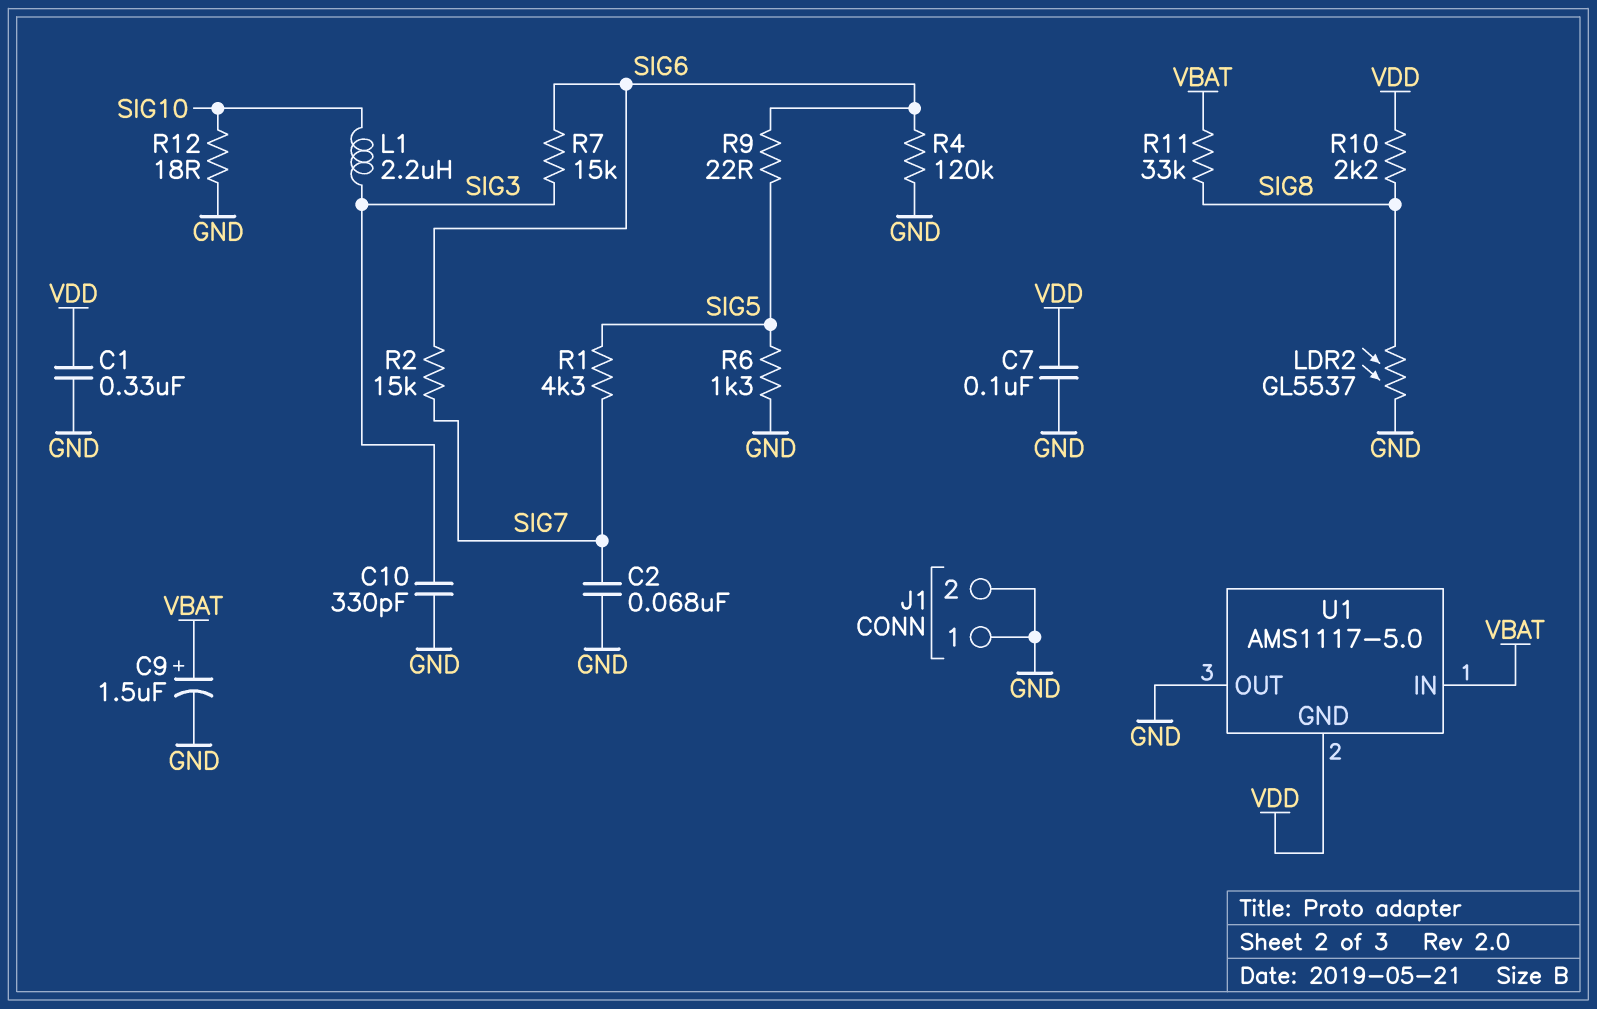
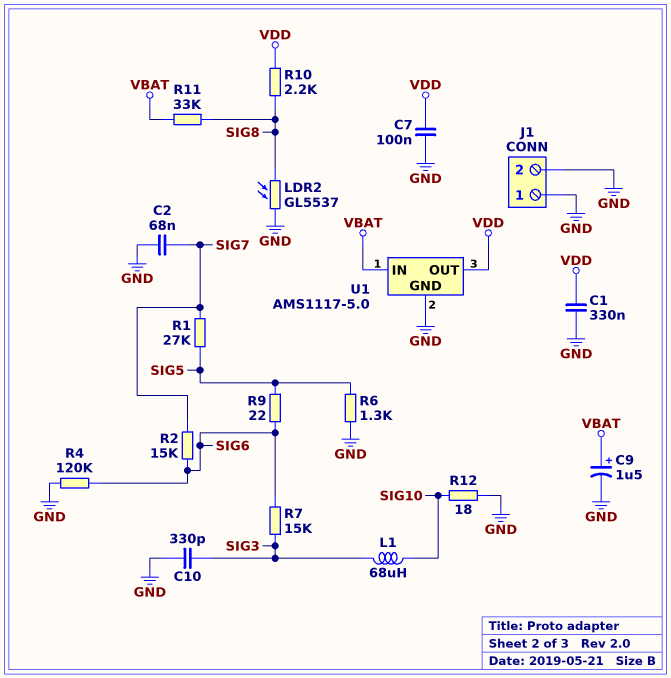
L1: 2.2uH (SIG3, SIG10) -> 68uH (SIG3, SIG10)
R1: 4.3k (SIG5, SIG7) -> 27k (SIG5, SIG7)
U1 pin GND: VDD -> GND
U1 pin OUT: GND -> VDD

